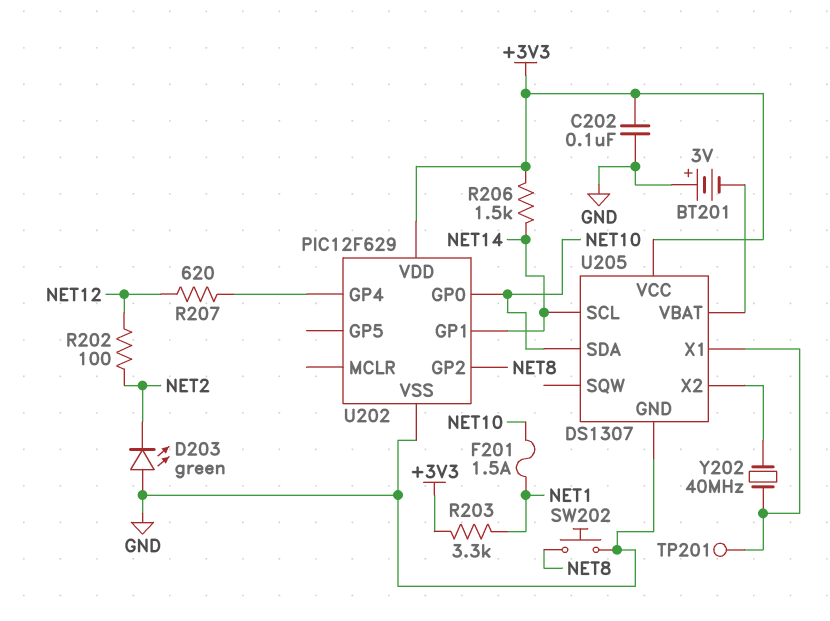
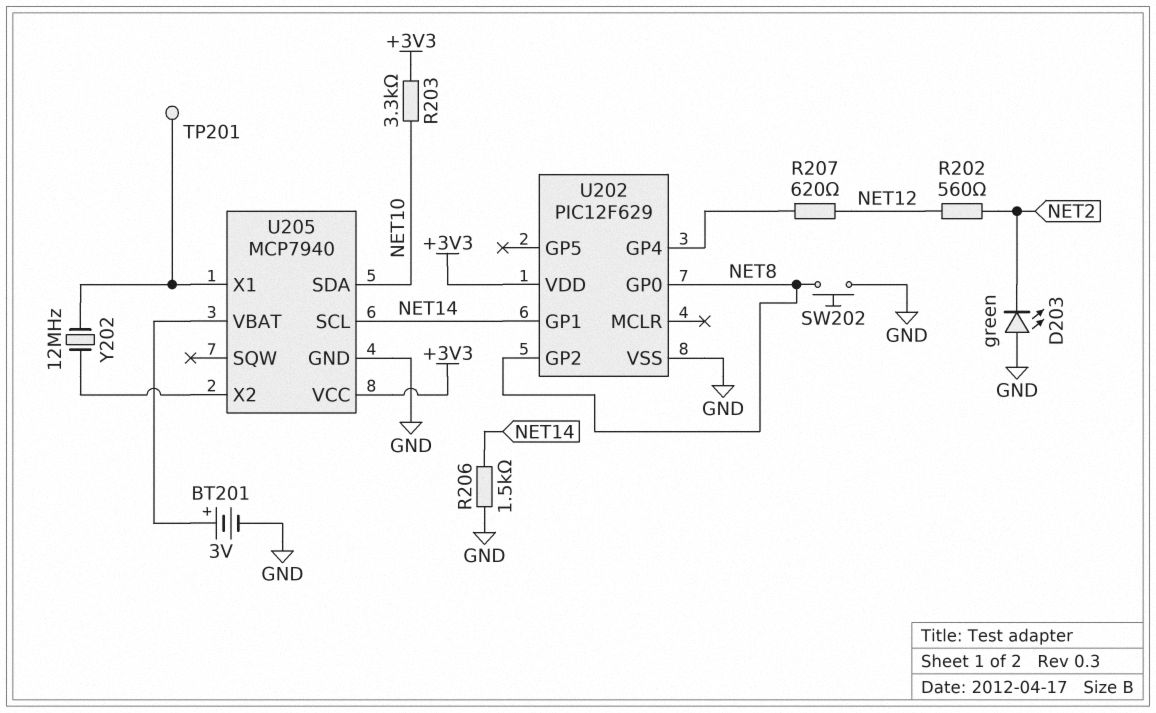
BT201: 3V (plus GND, minus U205/VBAT) -> 3V (plus U205/VBAT, minus GND)
C202: 100nF (+3V3, GND) -> none
F201: 1.5A (NET1, NET10) -> none
R202: 100 (NET2, NET12) -> 560 (NET2, NET12)
R203: 3.3k (+3V3, NET1) -> 3.3k (+3V3, NET10)
R206: 1.5k (+3V3, NET14) -> 1.5k (GND, NET14)
U202 pin GP0: NET10 -> NET8
U205: DS1307 -> MCP7940
Y202: 40MHz (U205/X1, U205/X2) -> 12MHz (U205/X1, U205/X2)

